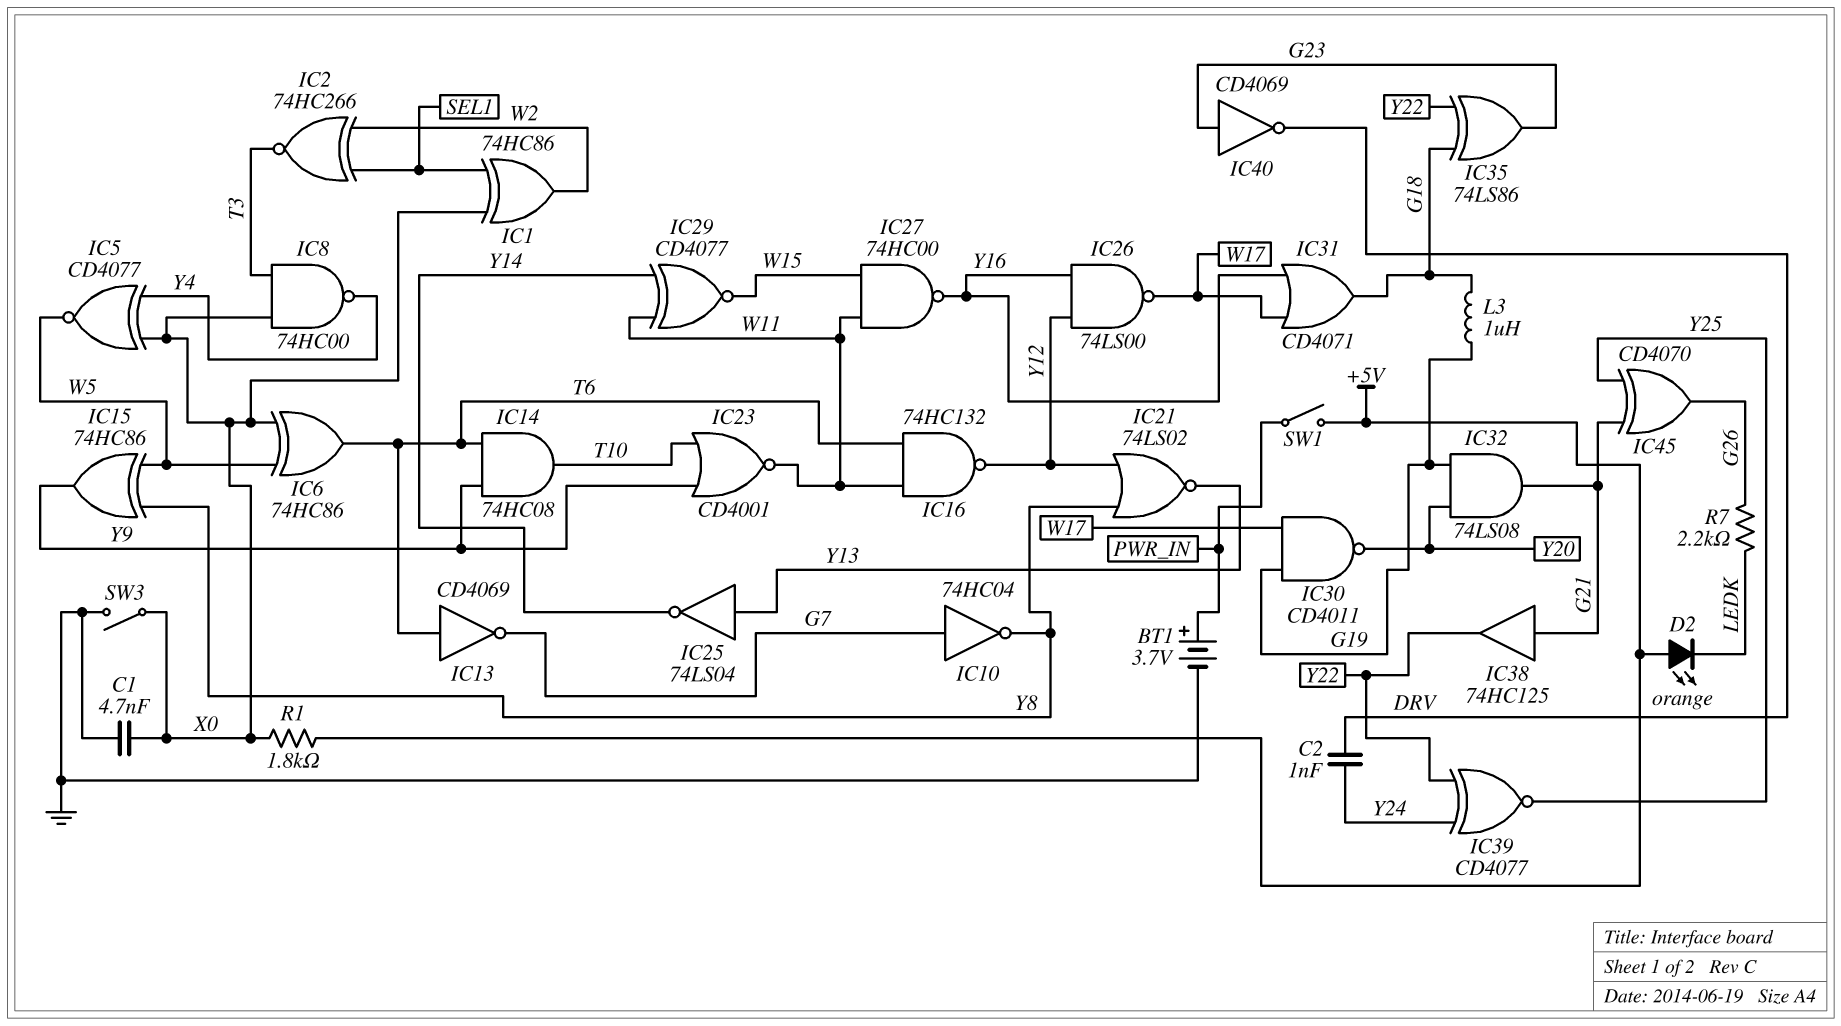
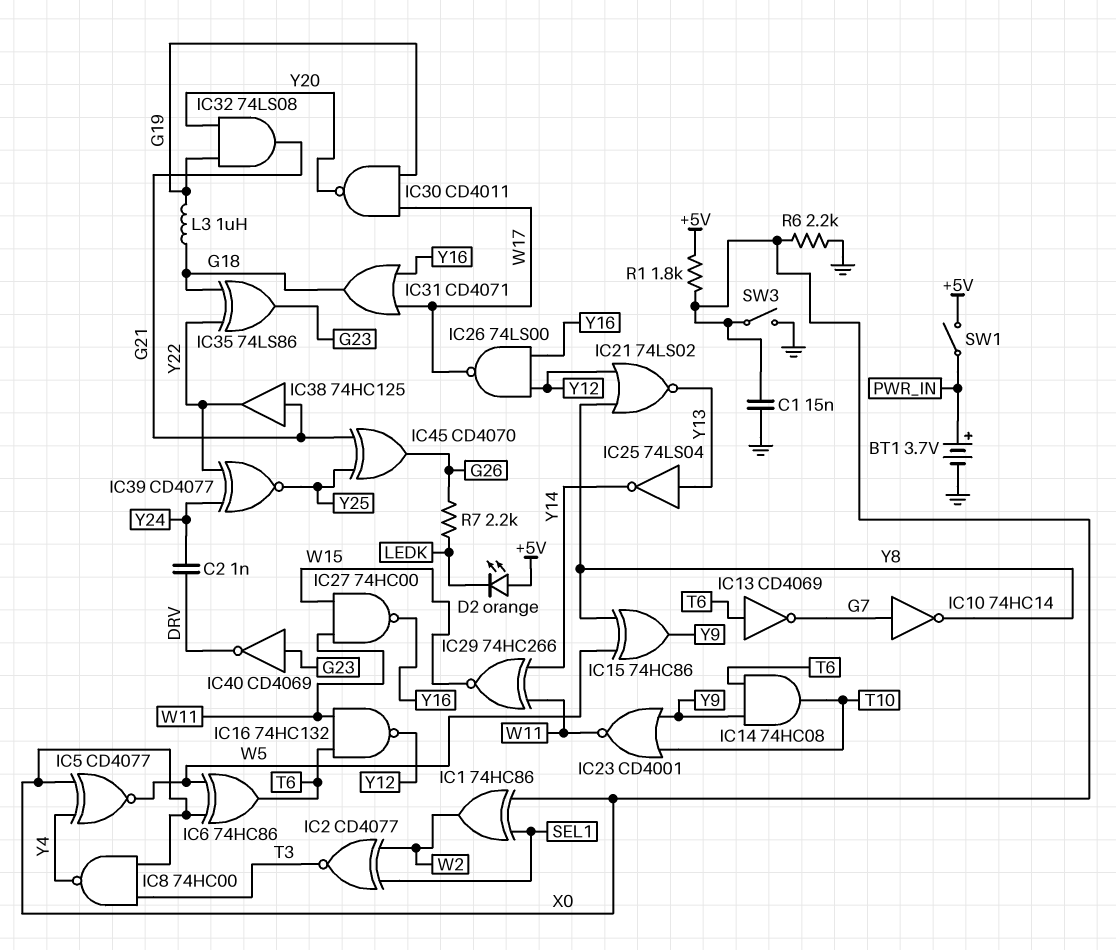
C1: 4.7nF (GND, X0) -> 15nF (GND, X0)
IC2: XNOR 74HC266 (in SEL1, in W2, out T3) -> XNOR CD4077 (in SEL1, in W2, out T3)
IC10: NOT 74HC04 (in G7, out Y8) -> NOT 74HC14 (in G7, out Y8)
IC29: XNOR CD4077 (in W11, in Y14, out W15) -> XNOR 74HC266 (in W11, in Y14, out W15)
R6: none -> 2.2k (GND, X0)

